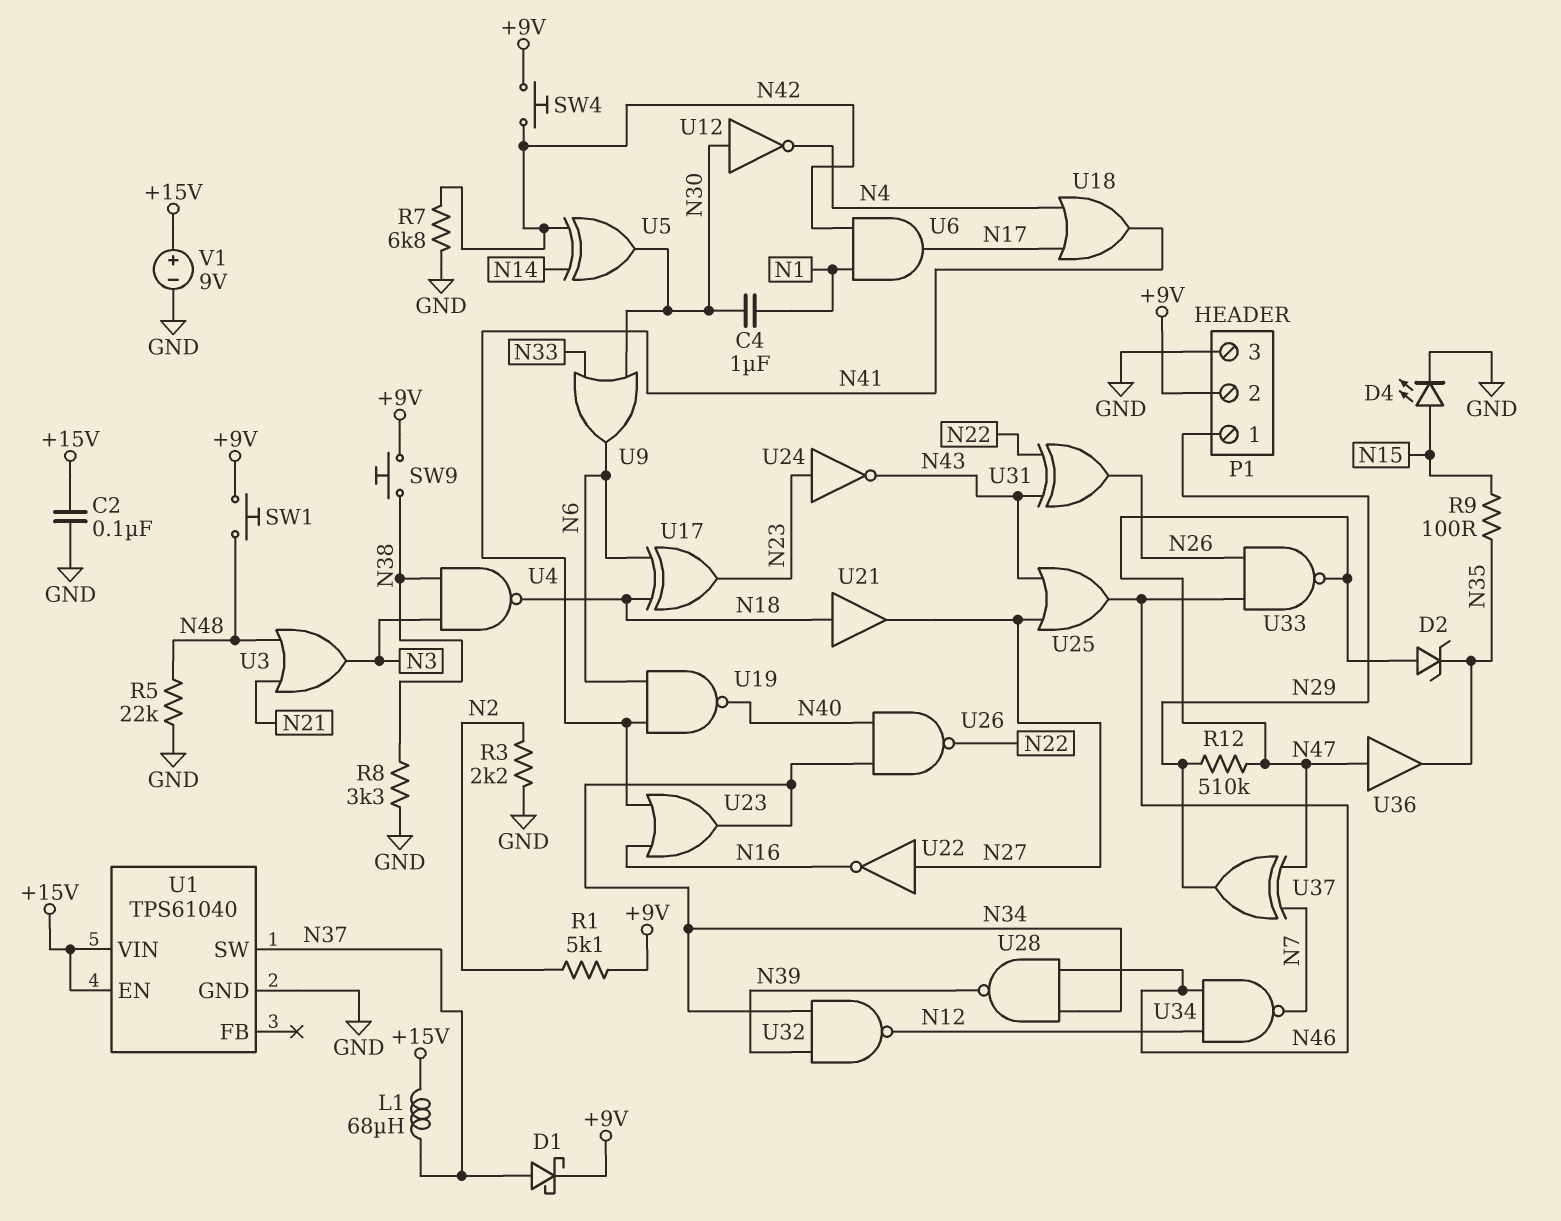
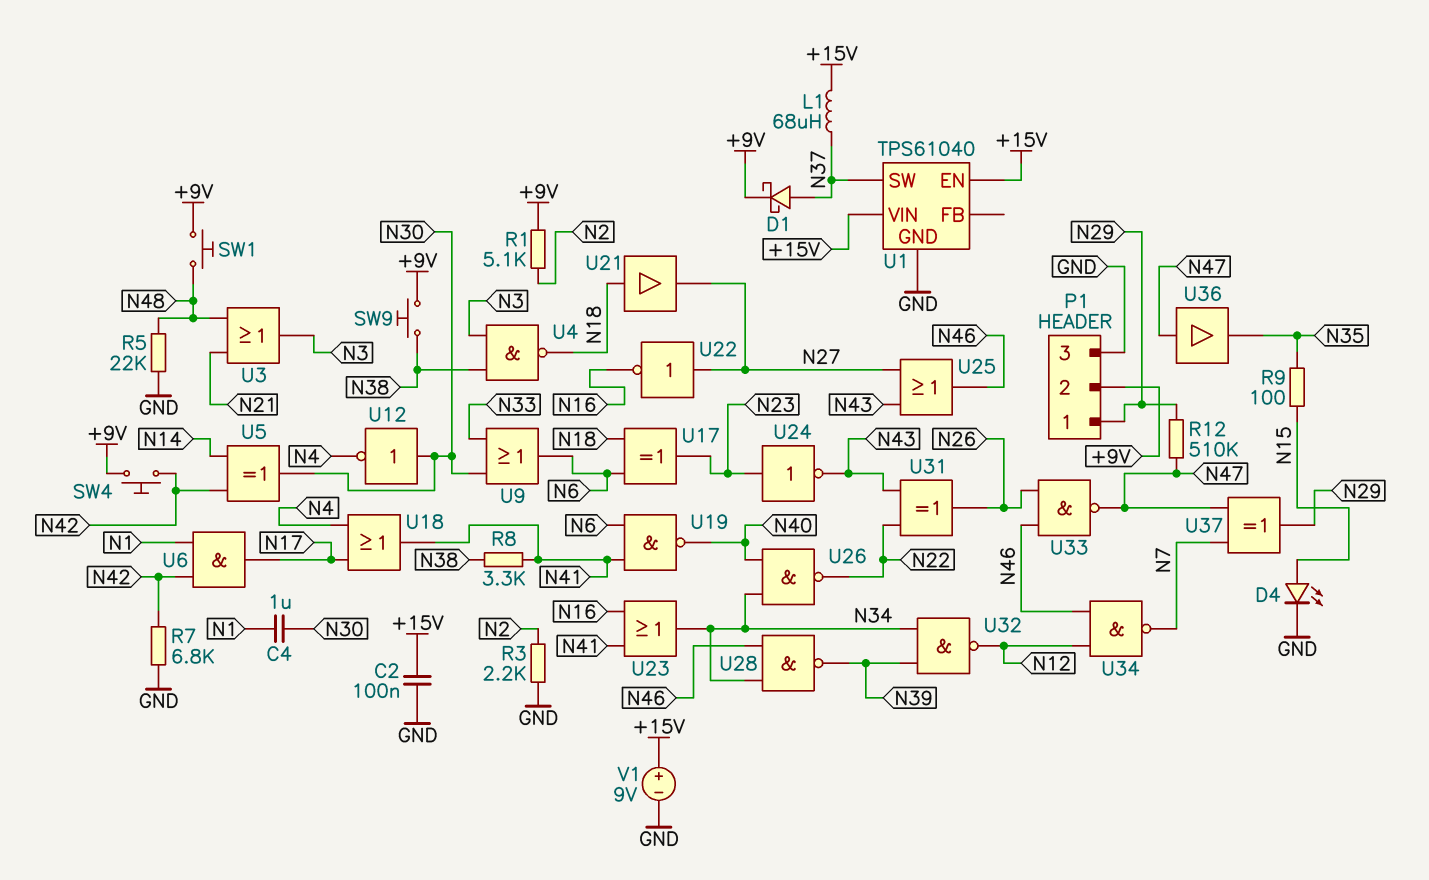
D2: zener (A N47, K N35) -> none
R8: 3.3k (GND, N38) -> 3.3k (N38, N41)

